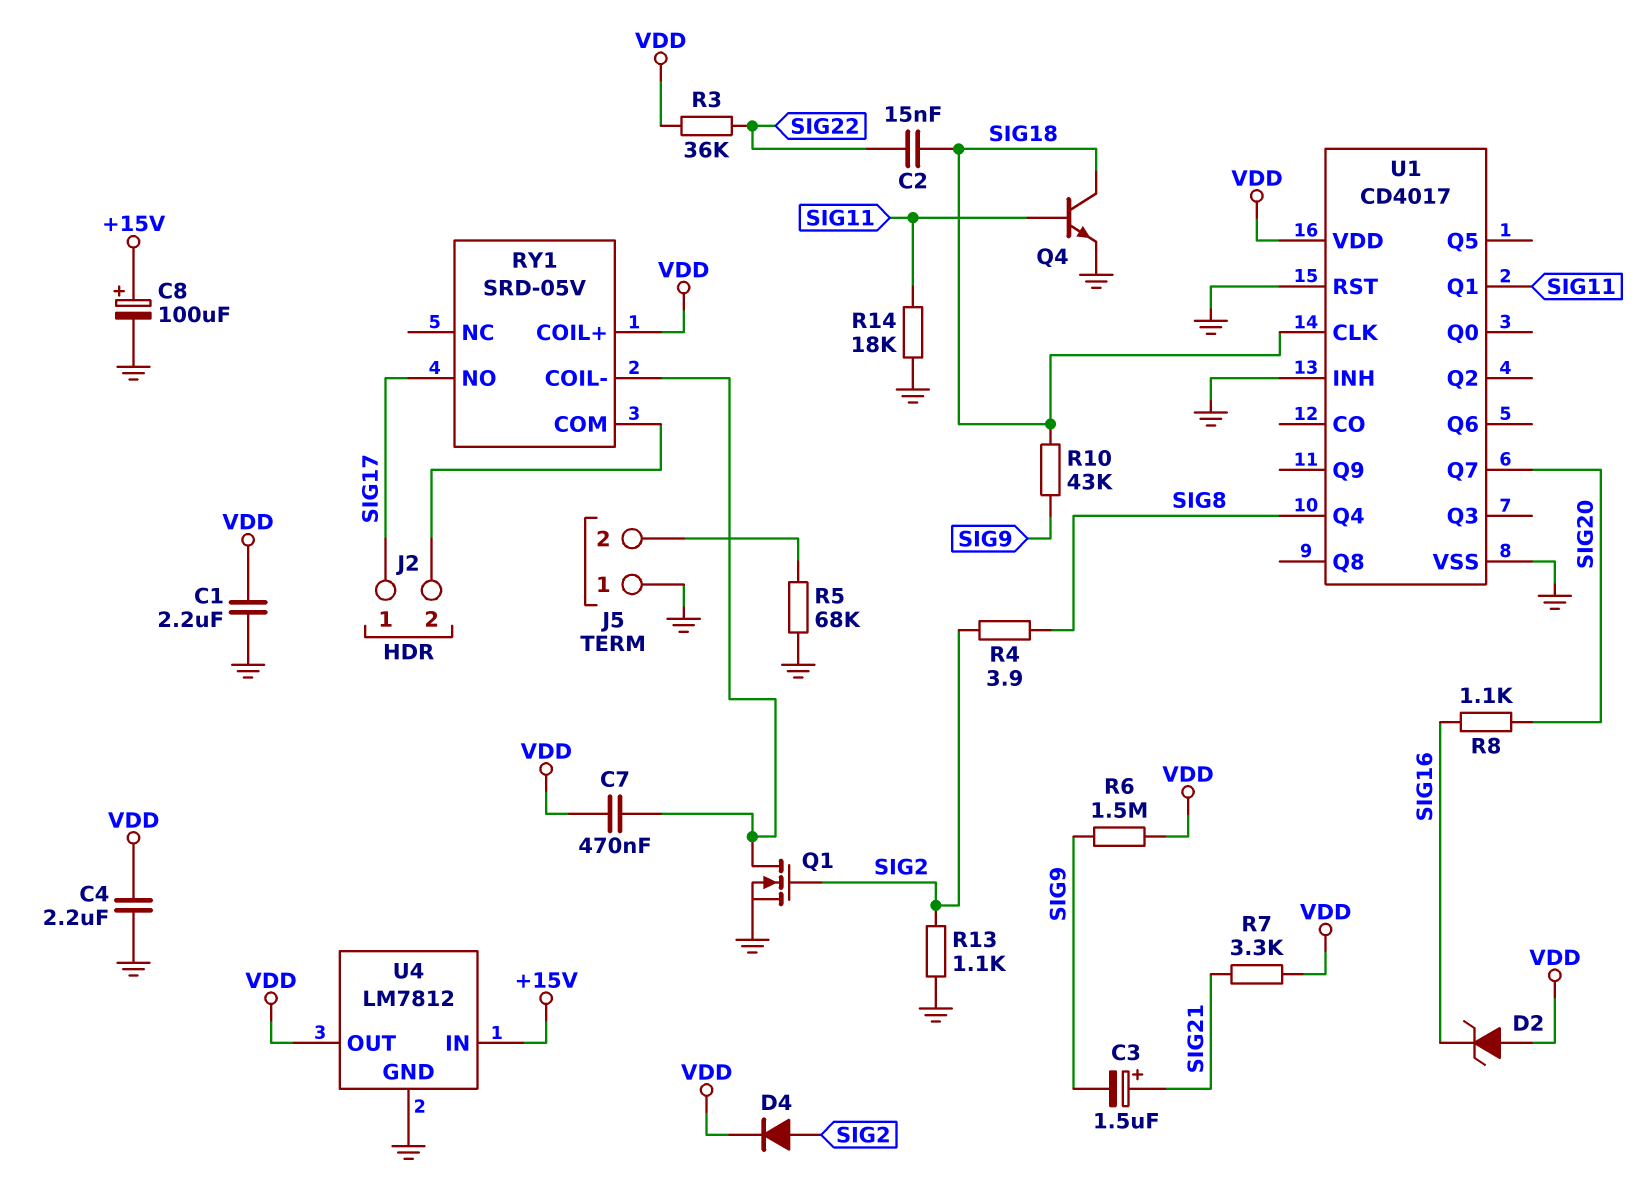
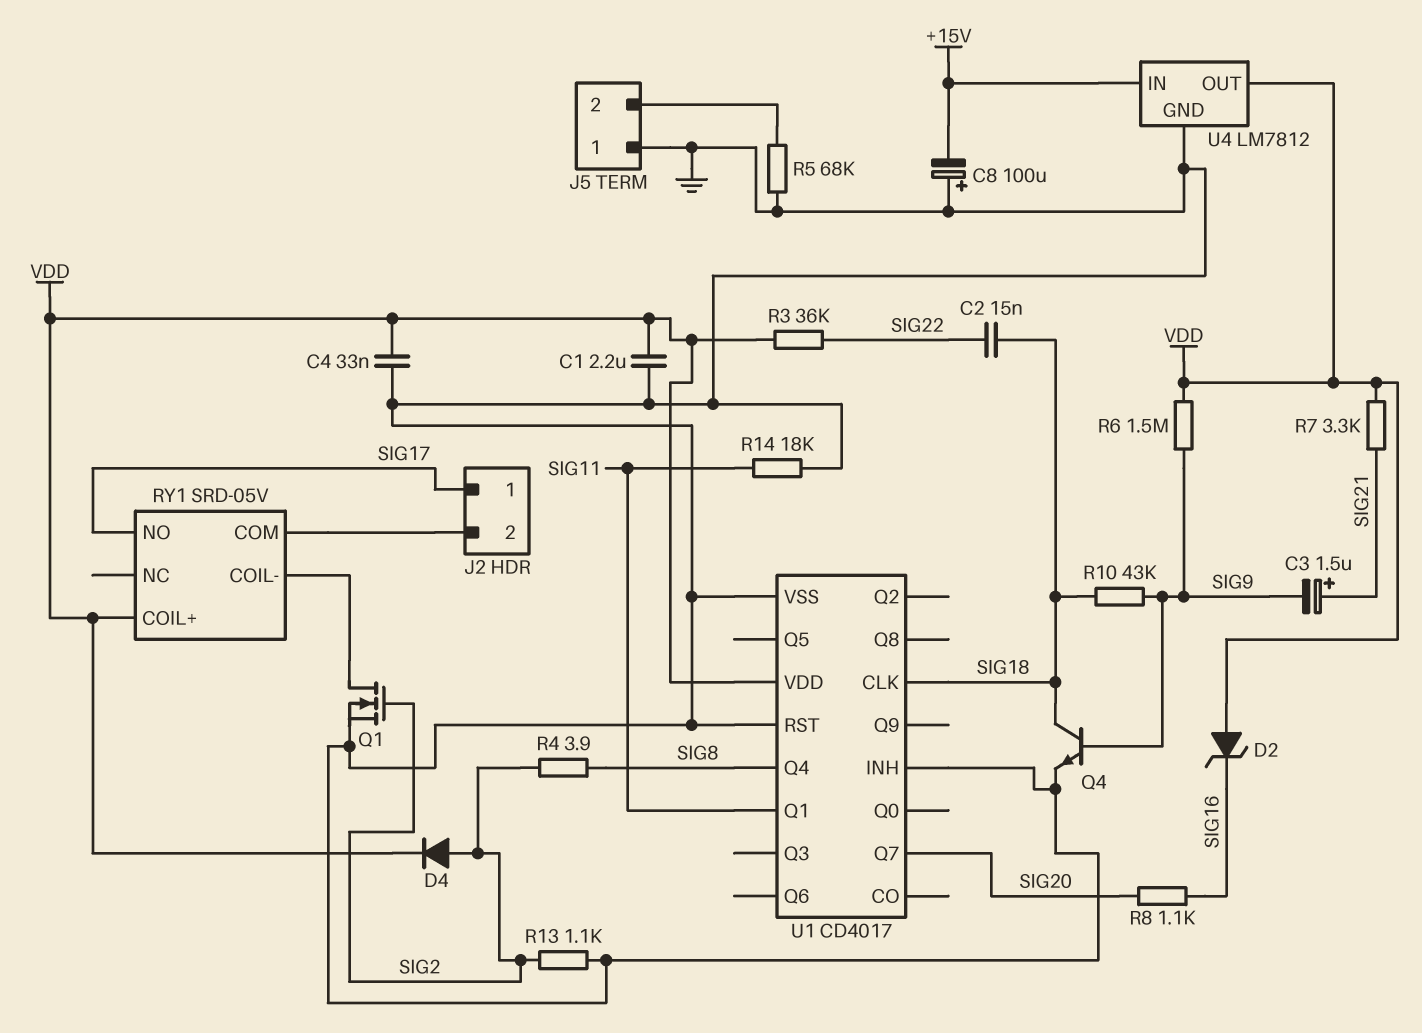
C4: 2.2uF (GND, VDD) -> 33nF (GND, VDD)
C7: 470nF (RY1/COIL-, VDD) -> none
C8: 100uF (plus +15V, minus GND) -> 100uF (plus GND, minus +15V)
Q4: NPN (B SIG11, C SIG18, E GND) -> NPN (B SIG9, C SIG18, E GND)

